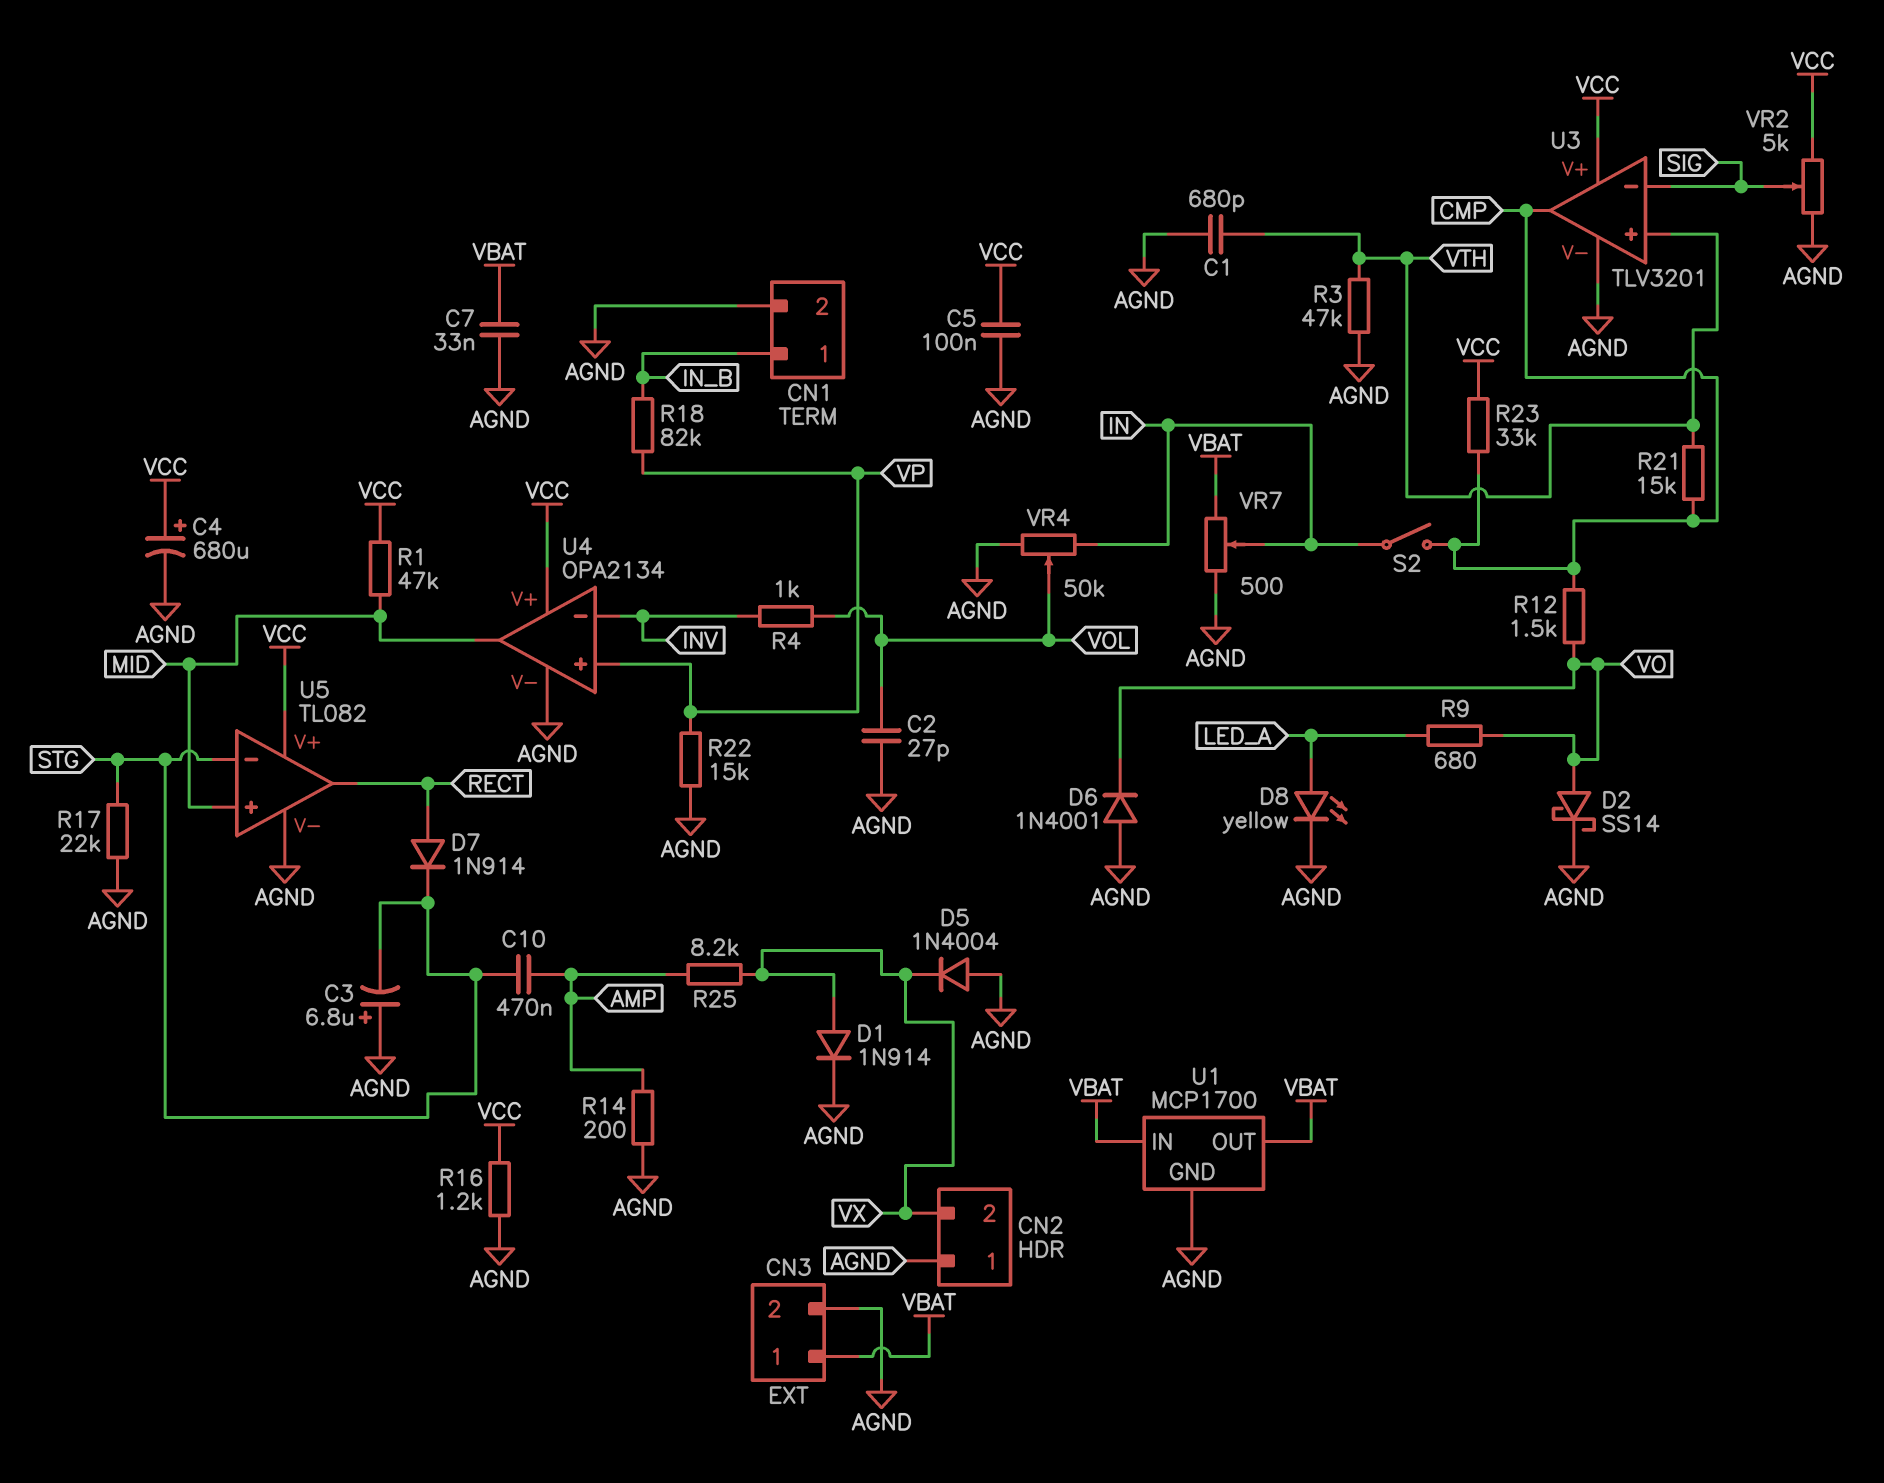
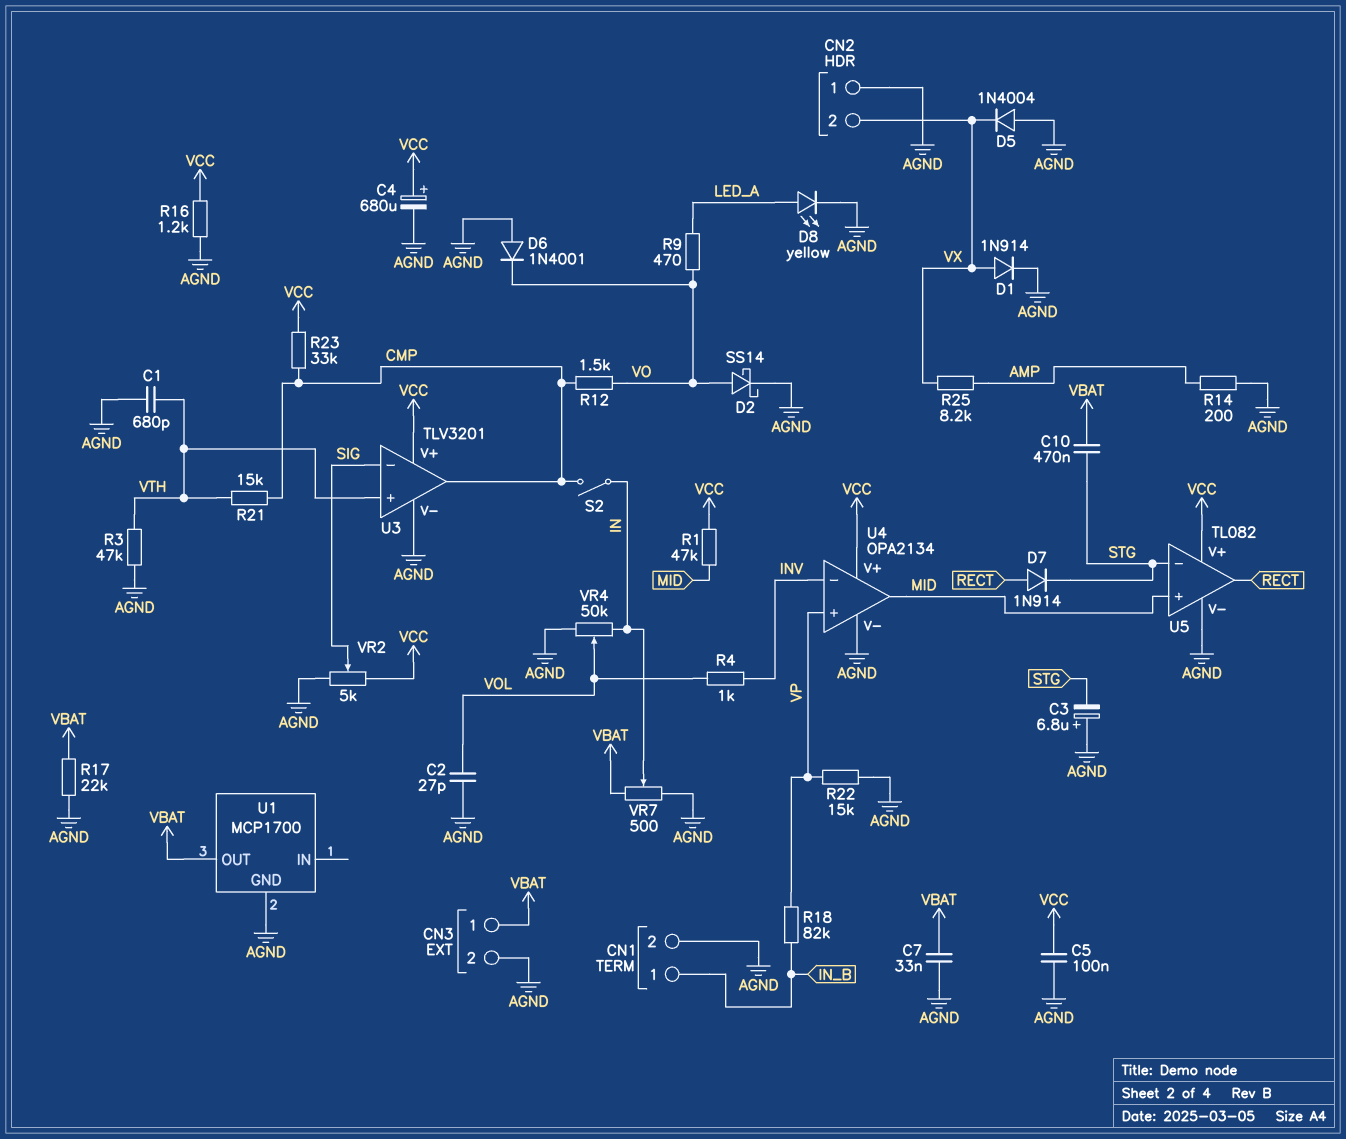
C10: 470nF (AMP, STG) -> 470nF (STG, VBAT)
R9: 680 (LED_A, VO) -> 470 (LED_A, VO)
R17: 22k (AGND, STG) -> 22k (AGND, VBAT)
U1 pin IN: VBAT -> none

